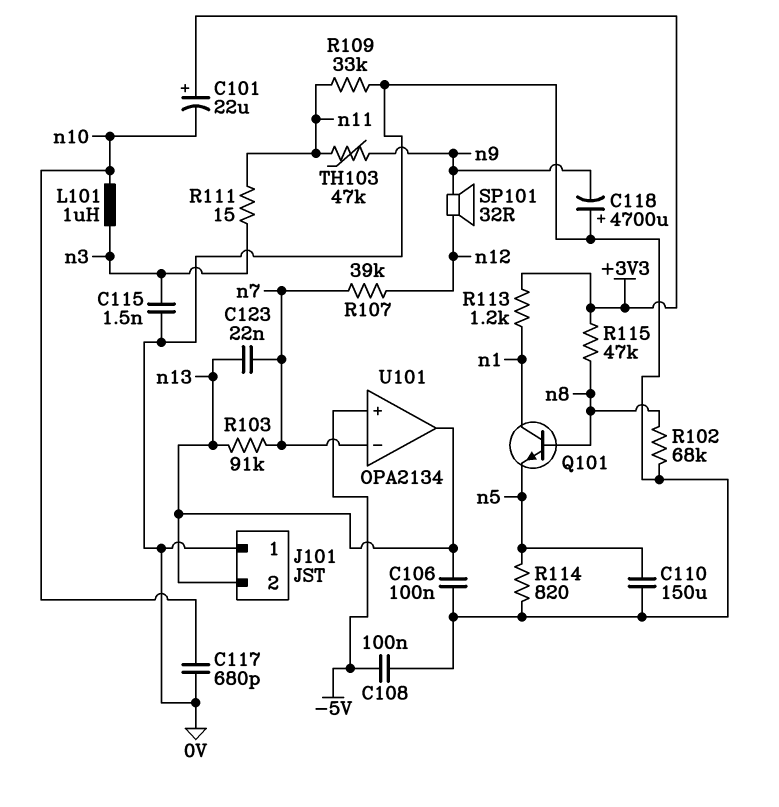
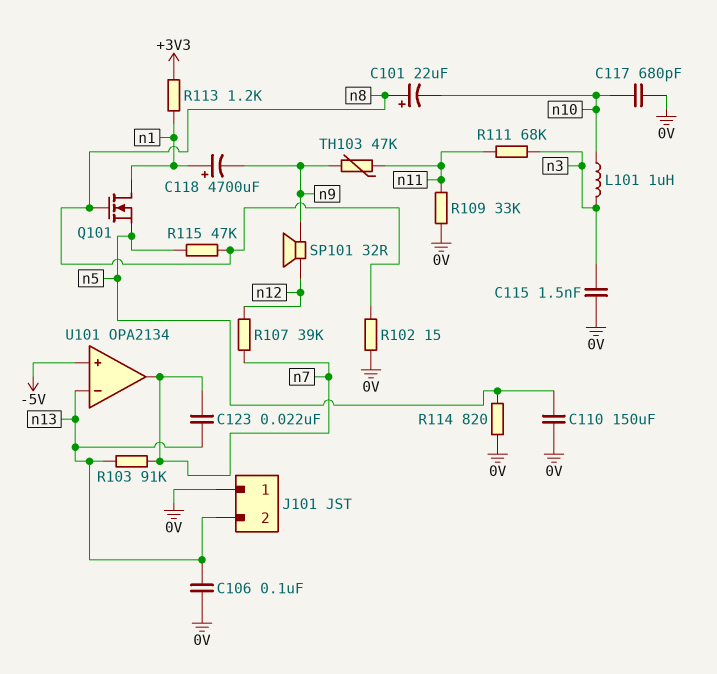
C101: 22uF (plus +3V3, minus n10) -> 22uF (plus n8, minus n10)
C108: 100nF (-5V, 0V) -> none
C118: 4700uF (plus 0V, minus n9) -> 4700uF (plus n1, minus n9)
Q101: NPN (B n8, C n1, E n5) -> NMOS (G n8, D n1, S n5)
R102: 68k (0V, n8) -> 15 (0V, n8)
R111: 15 (n3, n11) -> 68k (n3, n11)
R115: 47k (+3V3, n8) -> 47k (n5, n8)
U101 pin in-: n7 -> n13
U101 pin out: n13 -> n7

